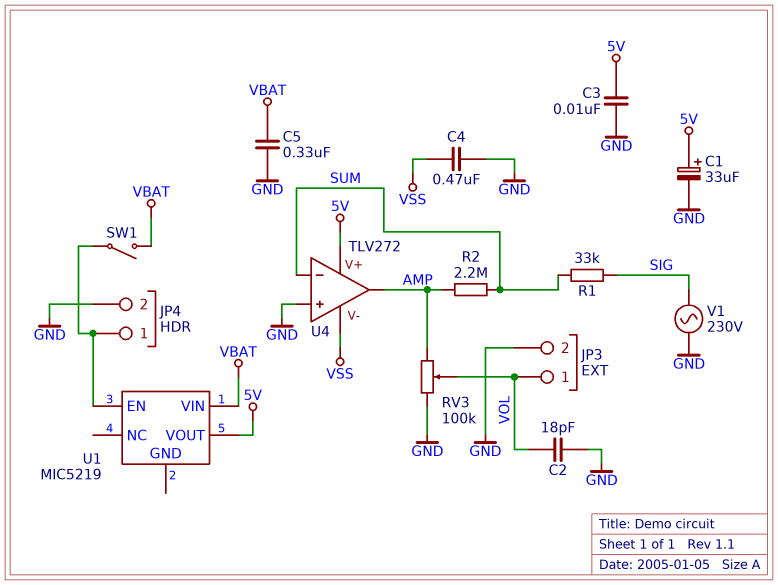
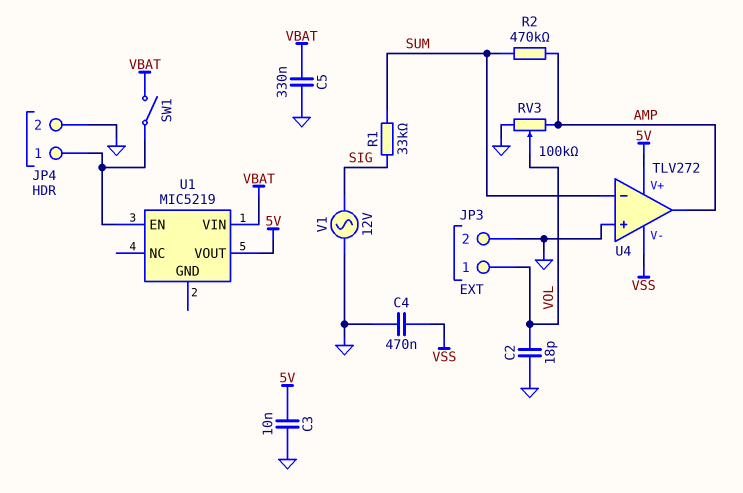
C1: 33uF (plus 5V, minus GND) -> none
R2: 2.2M (AMP, SUM) -> 470k (AMP, SUM)
V1: AC 230V (GND, SIG) -> AC 12V (GND, SIG)

